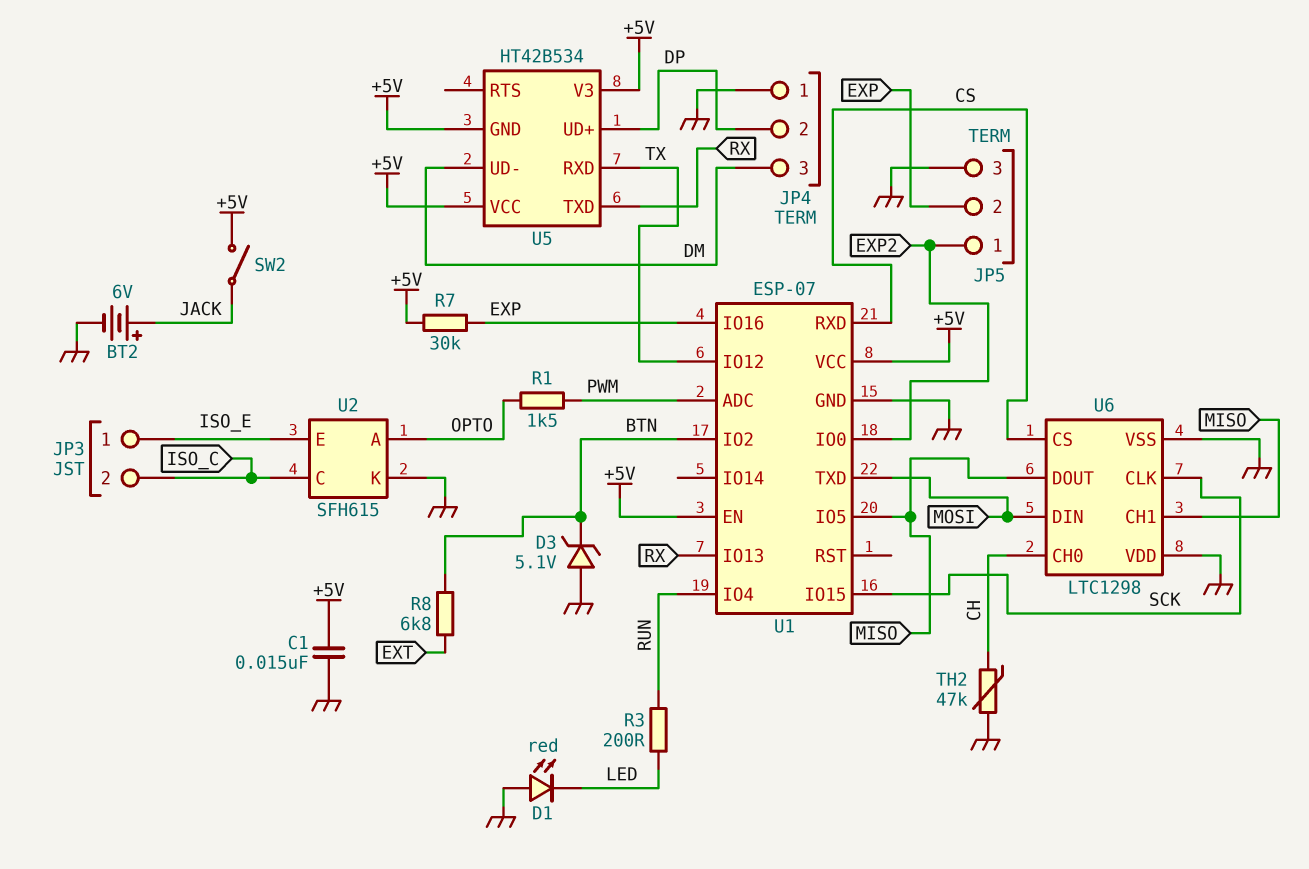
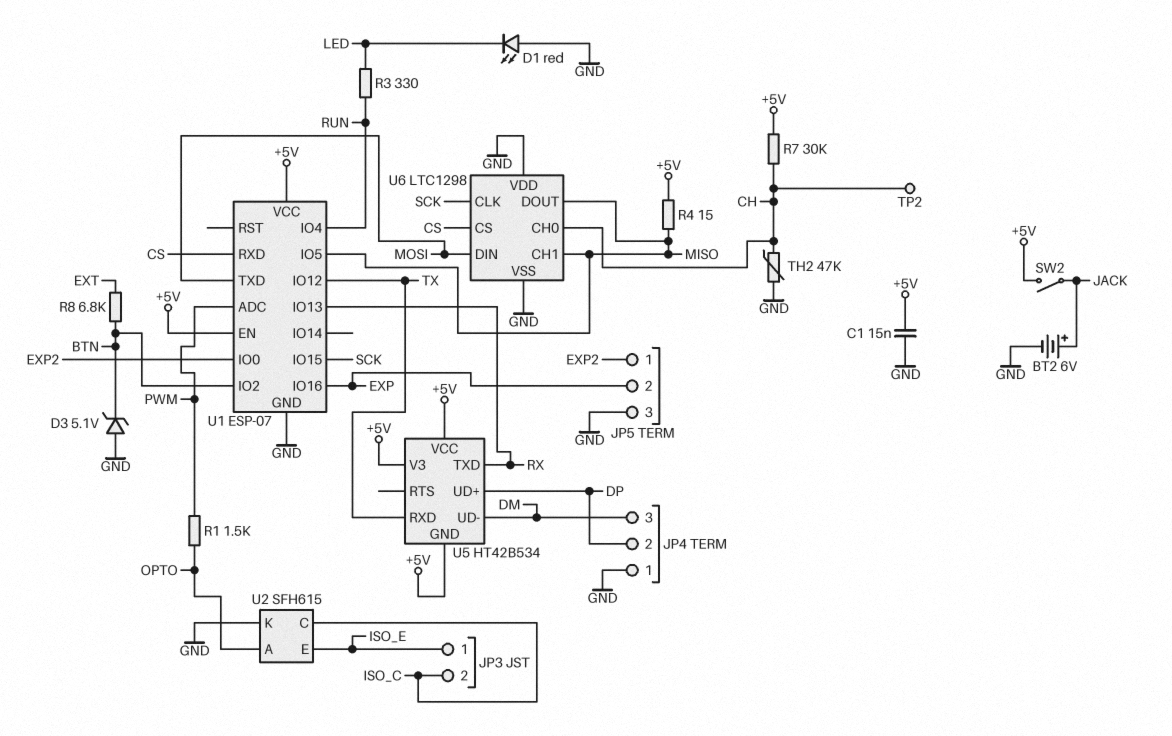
R3: 200 (LED, RUN) -> 330 (LED, RUN)
R4: none -> 15 (+5V, MISO)
R7: 30k (+5V, EXP) -> 30k (+5V, CH)
TP2: none -> test point (CH)

